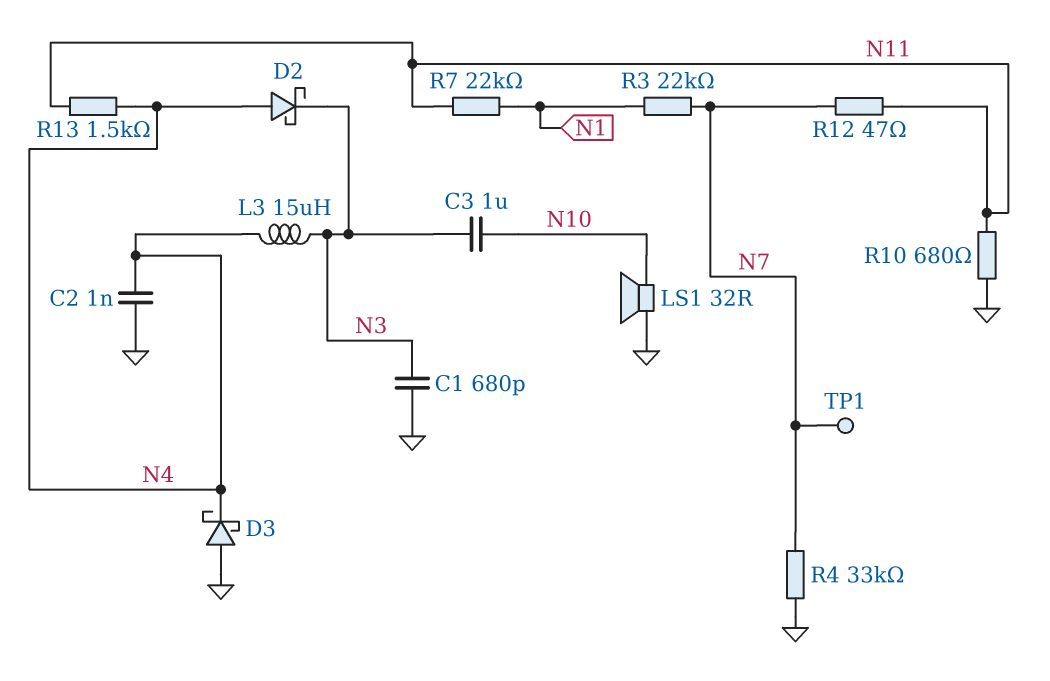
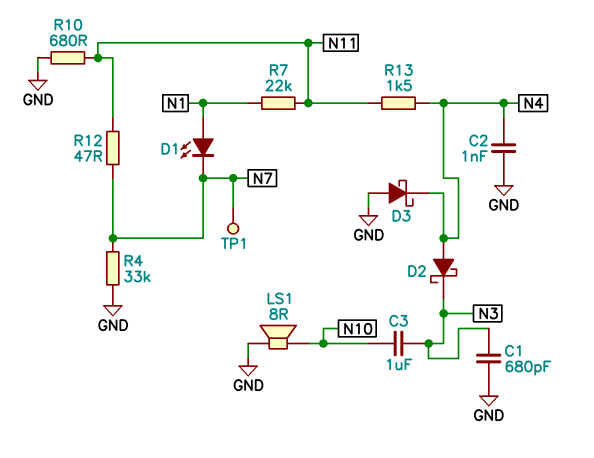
D1: none -> LED (A N1, K N7)
L3: 15uH (N3, N4) -> none
LS1: speaker 32R (GND, N10) -> speaker 8R (GND, N10)
R3: 22k (N1, N7) -> none

